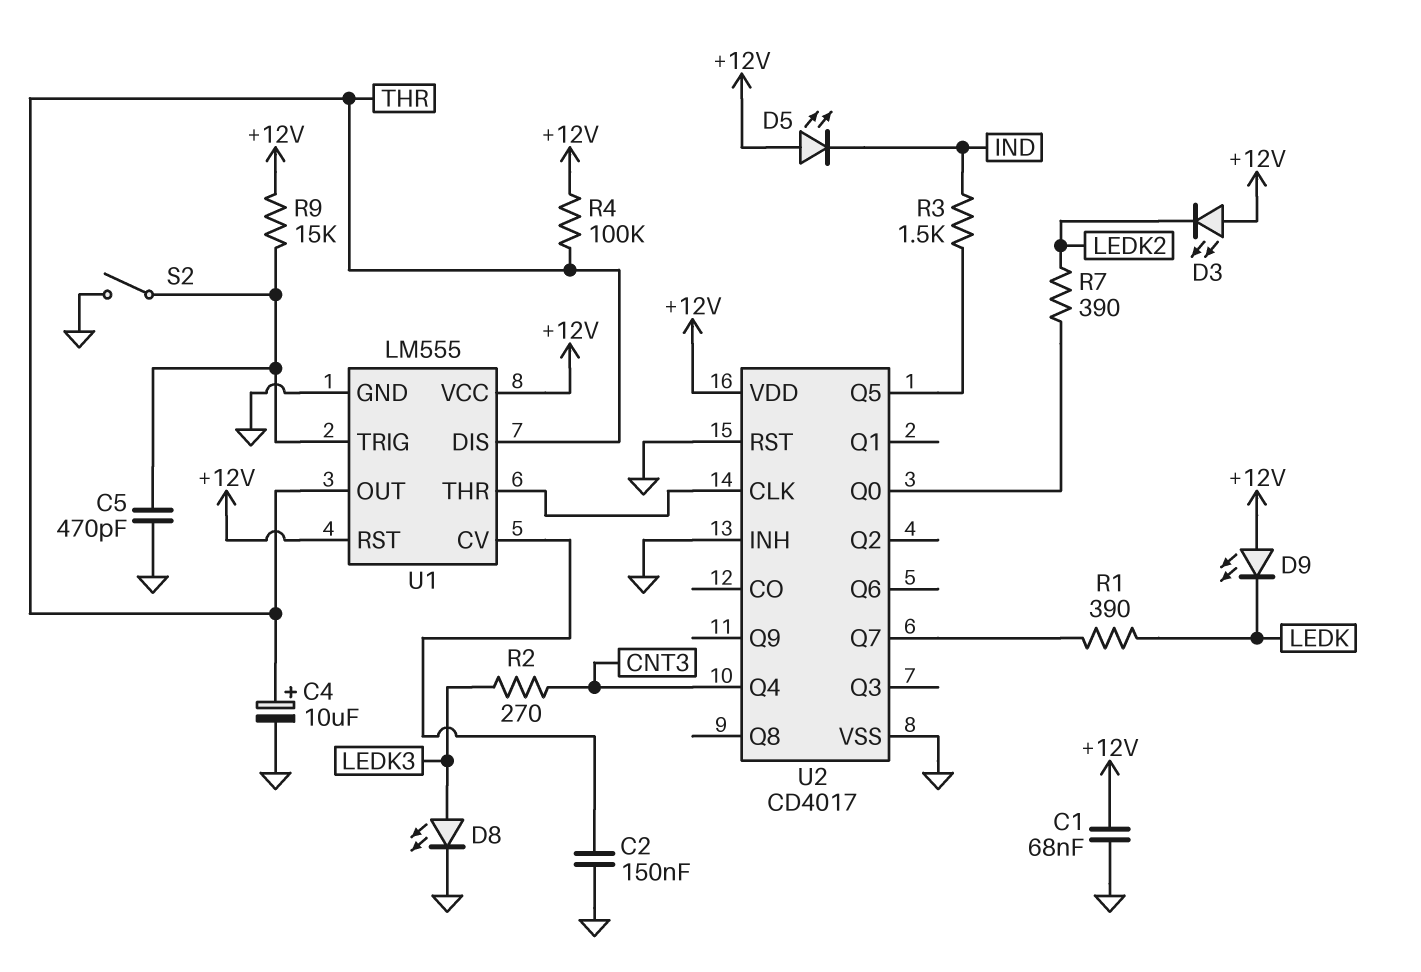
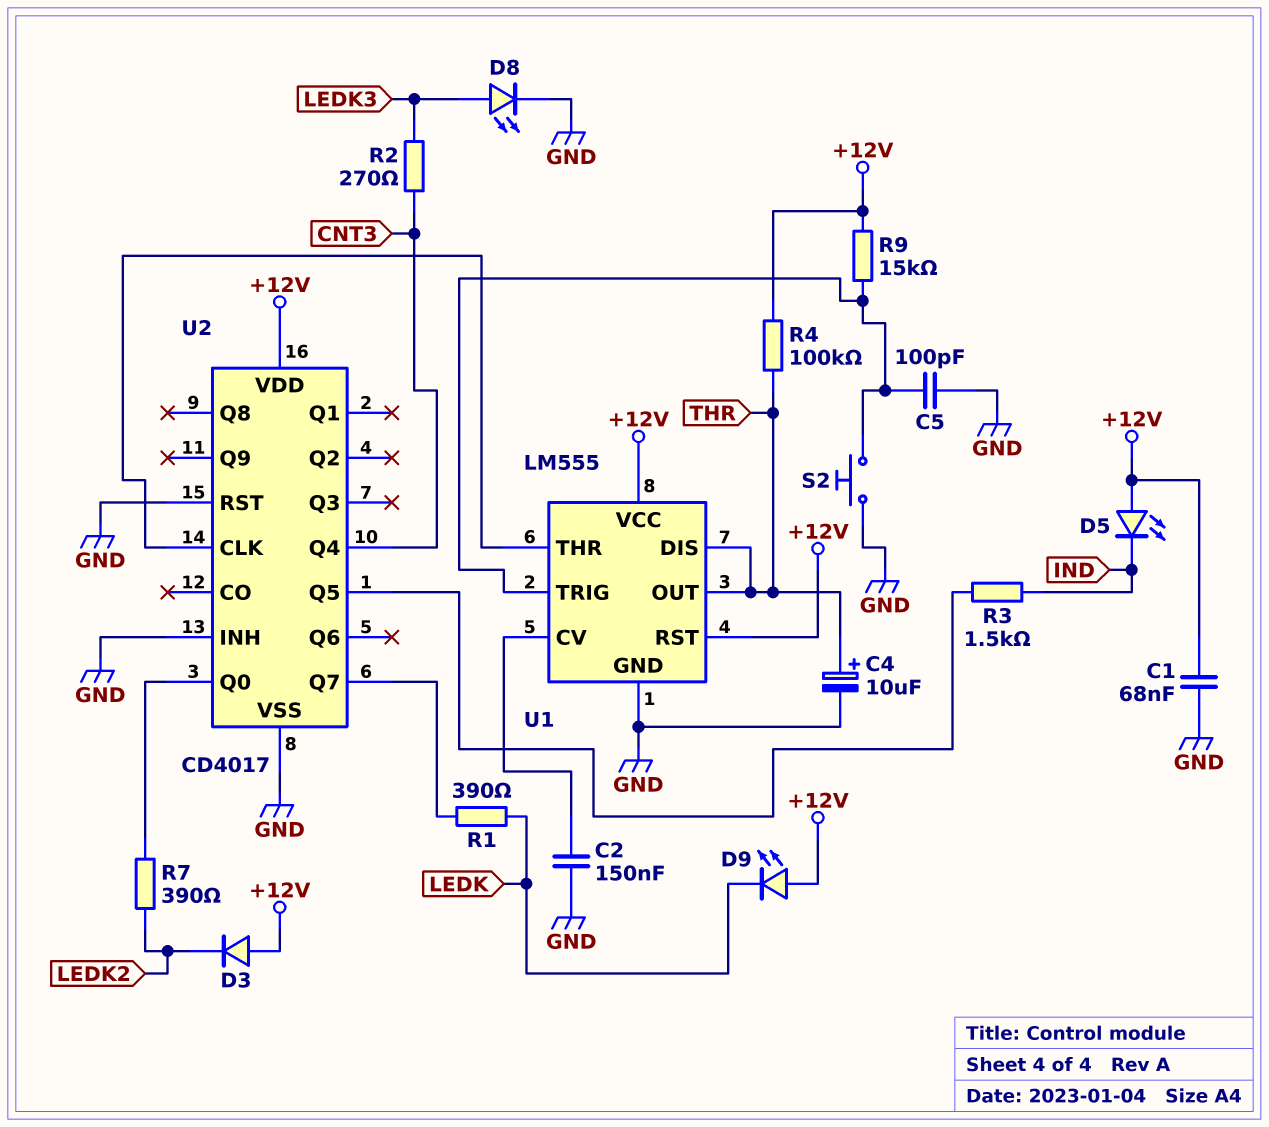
C5: 470pF (GND, U1/TRIG) -> 100pF (GND, U1/TRIG)
D3: LED (A +12V, K LEDK2) -> diode (A +12V, K LEDK2)
S2: switch (GND, U1/TRIG) -> button (GND, U1/TRIG)

